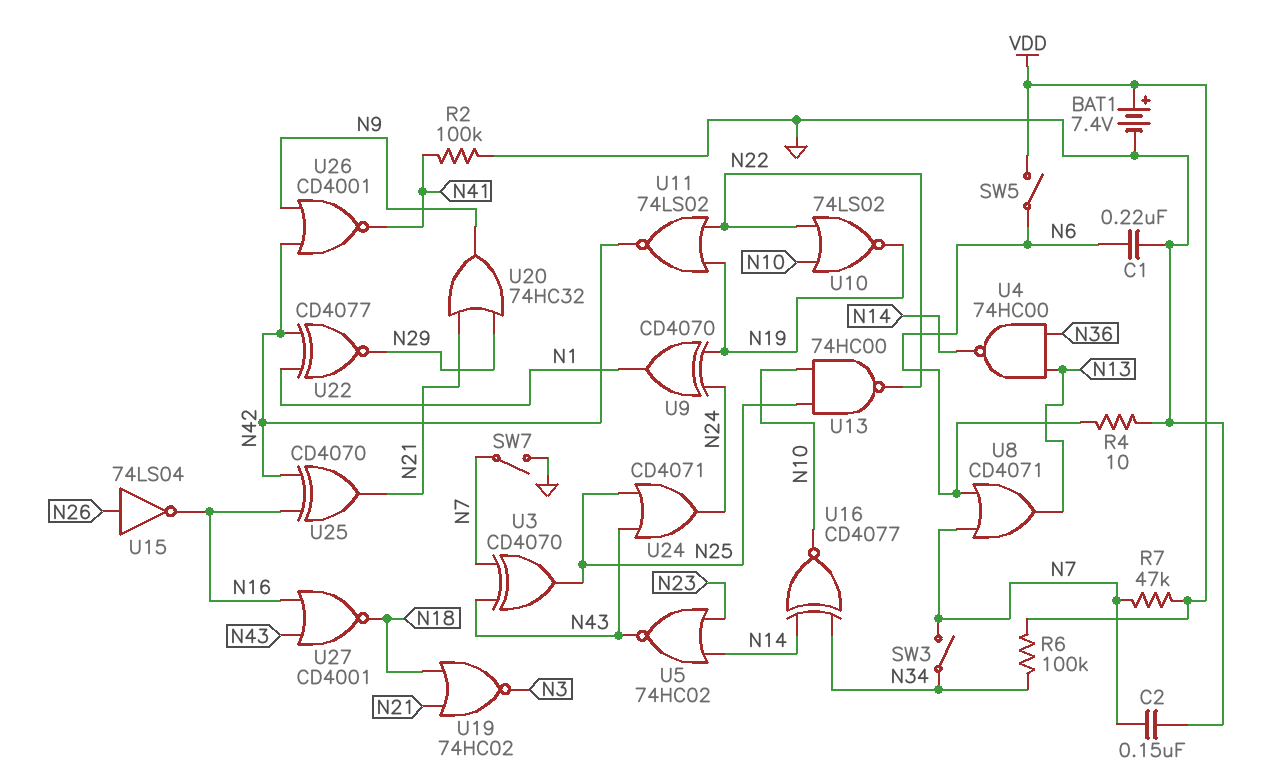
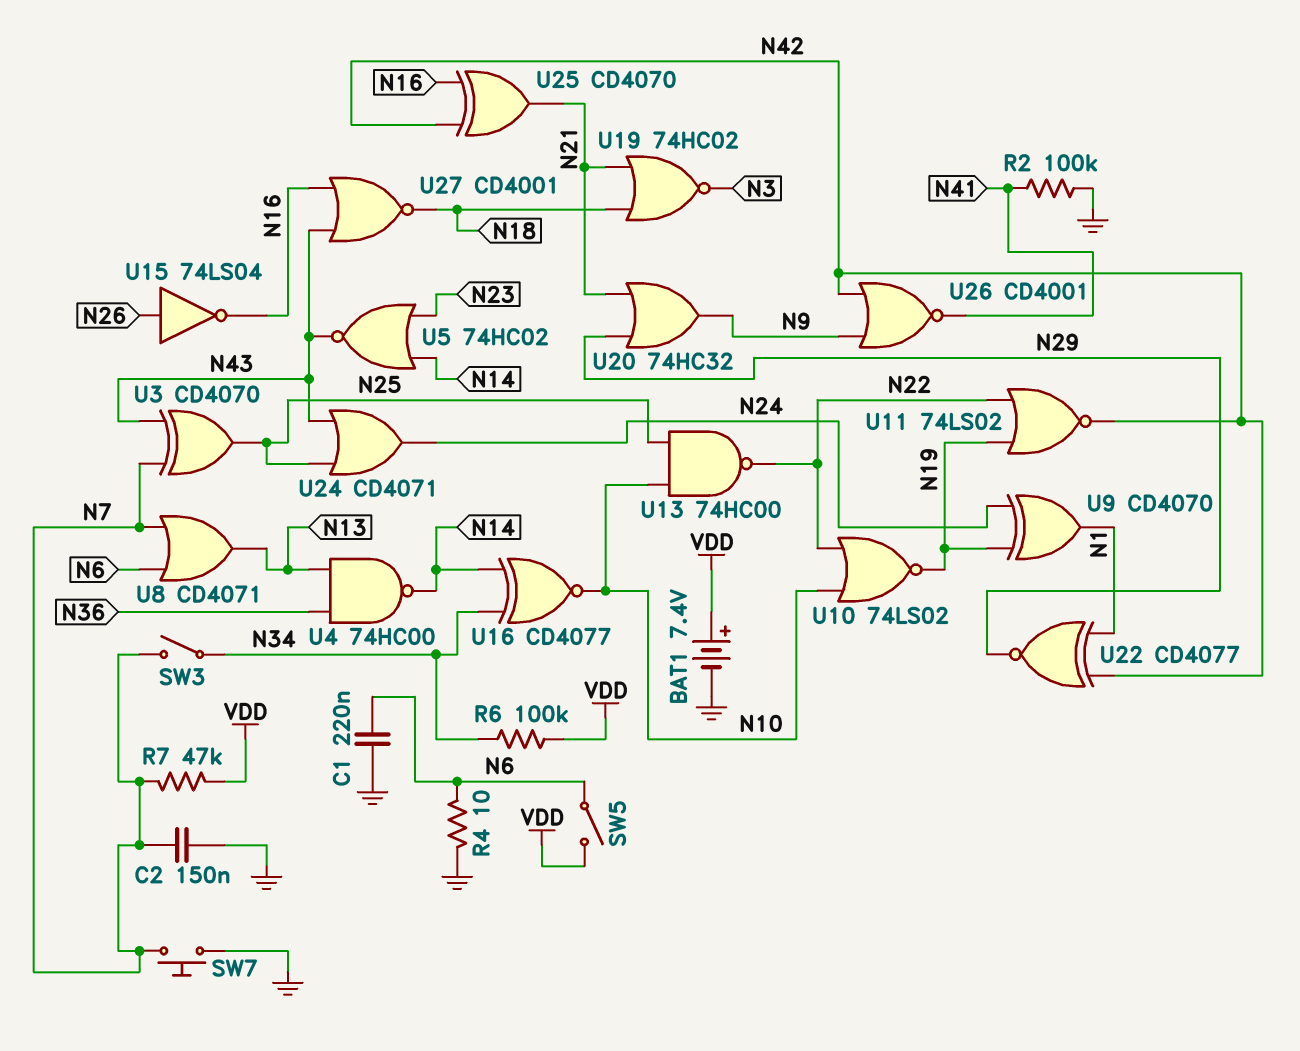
SW7: switch (GND, N7) -> button (GND, N7)

